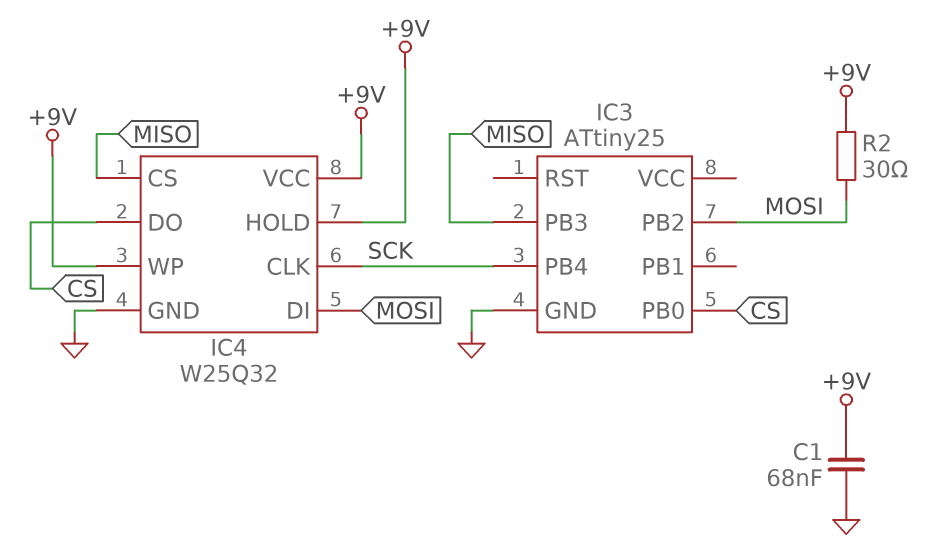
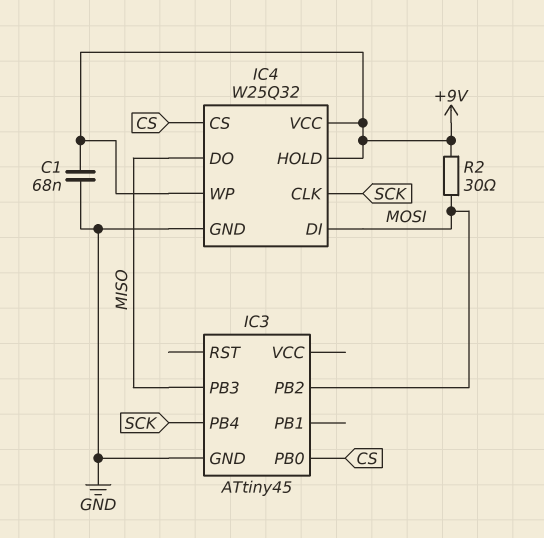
IC3: ATtiny25 -> ATtiny45
IC4 pin CS: MISO -> CS
IC4 pin DO: CS -> MISO

